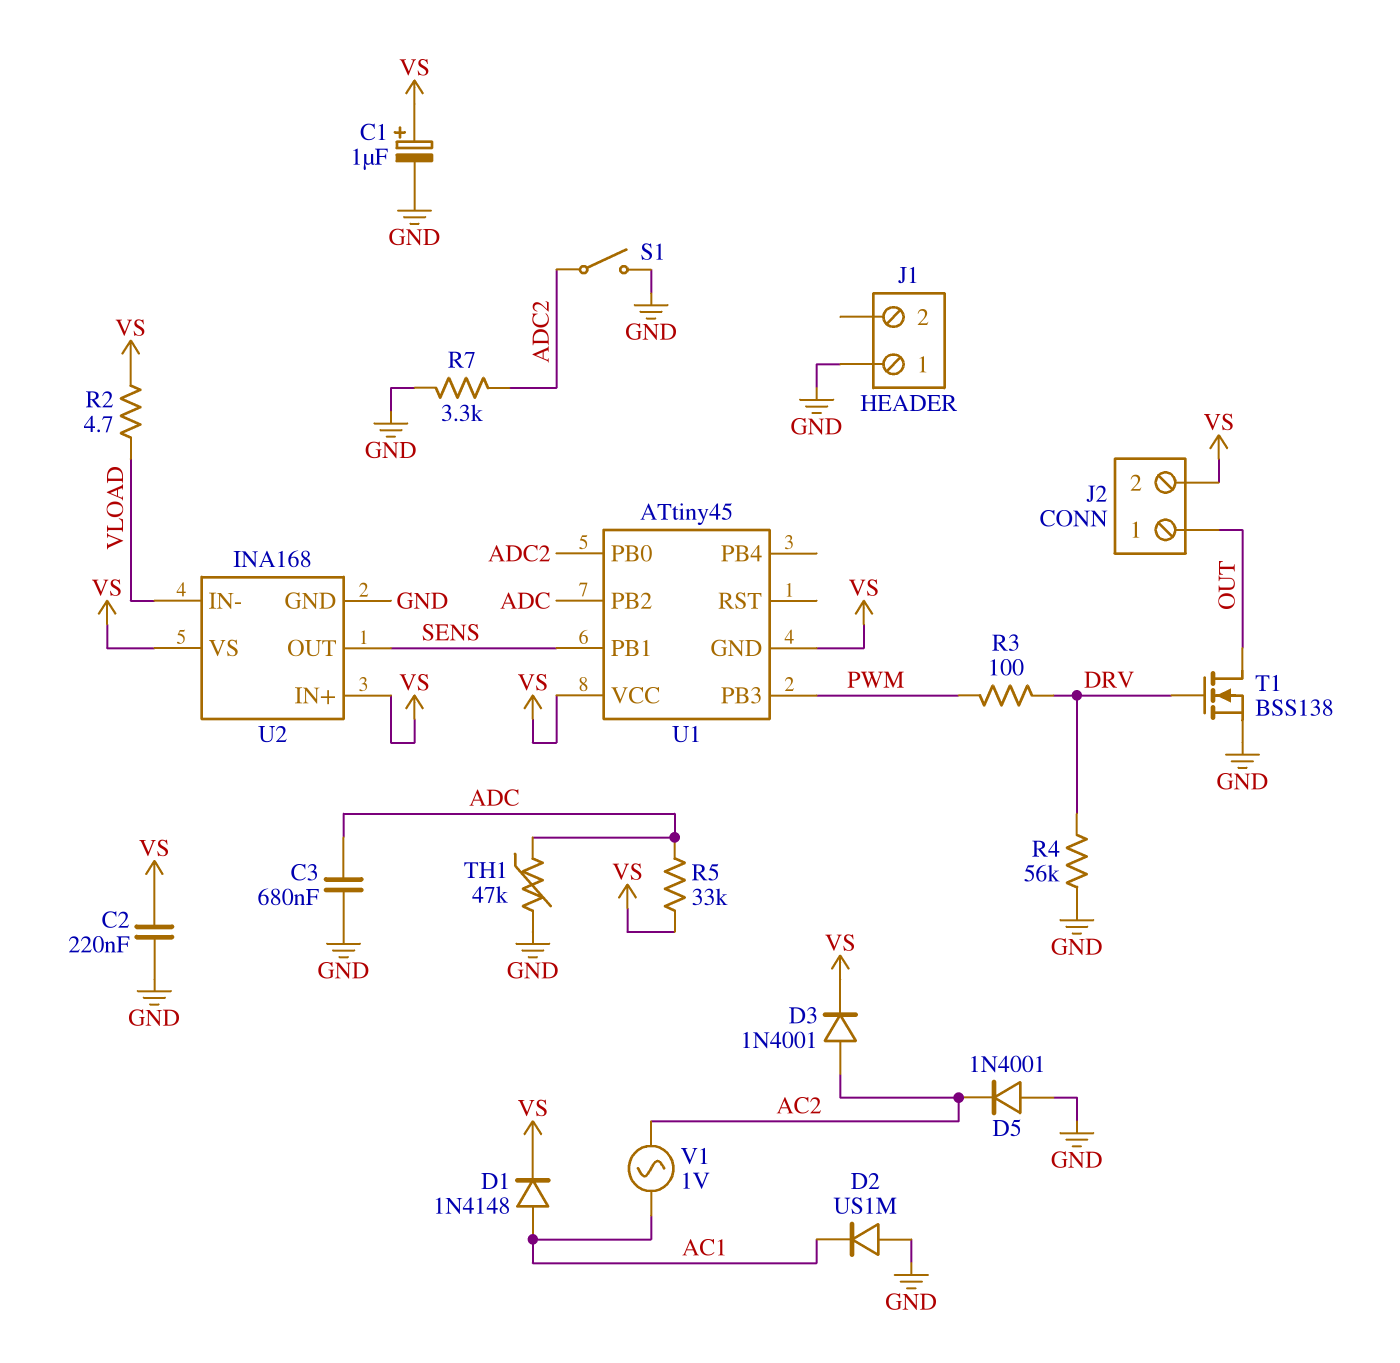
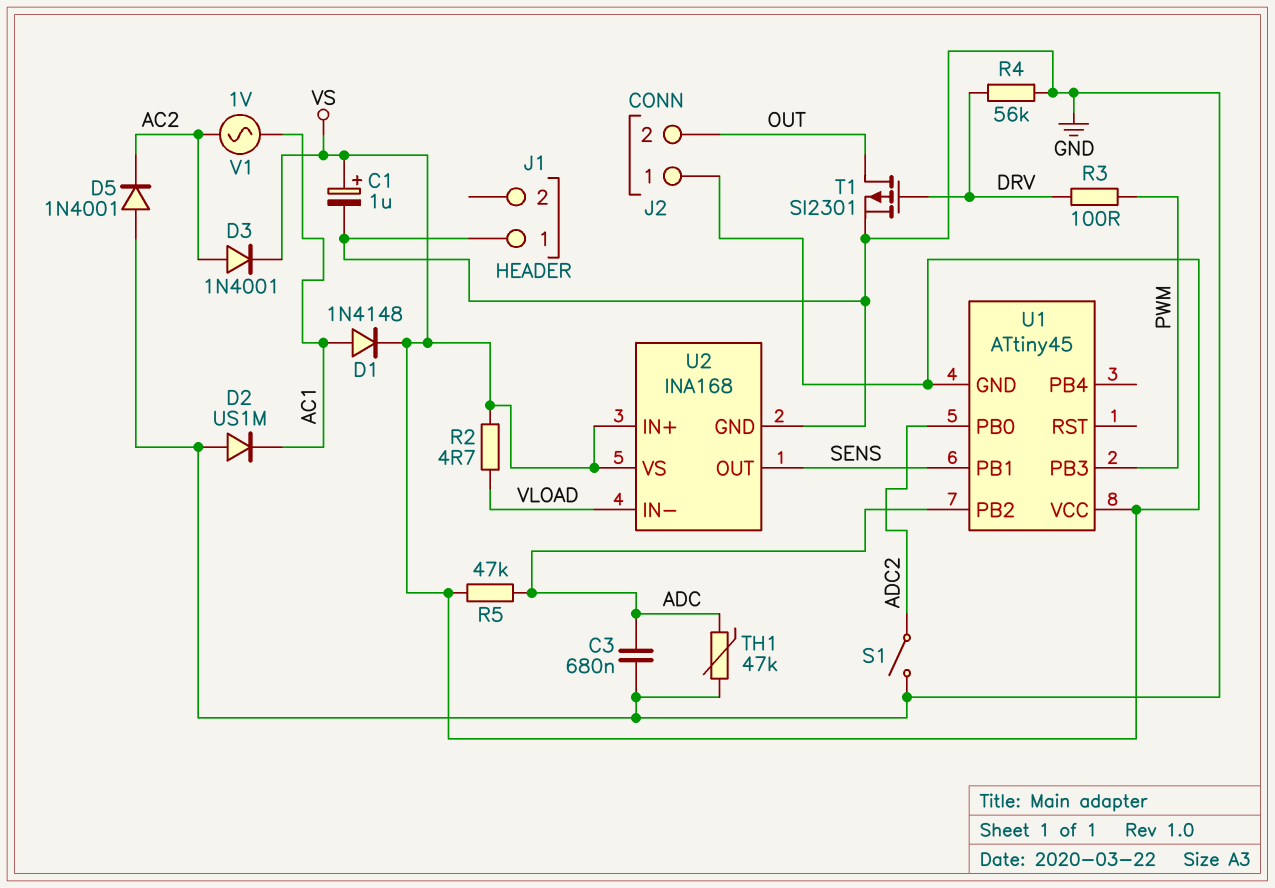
C2: 220nF (GND, VS) -> none
J2 pin 1: OUT -> VS
J2 pin 2: VS -> OUT
R5: 33k (ADC, VS) -> 47k (ADC, VS)
R7: 3.3k (ADC2, GND) -> none
T1: NMOS BSS138 (G DRV, D OUT, S GND) -> PMOS SI2301 (G DRV, D OUT, S GND)

